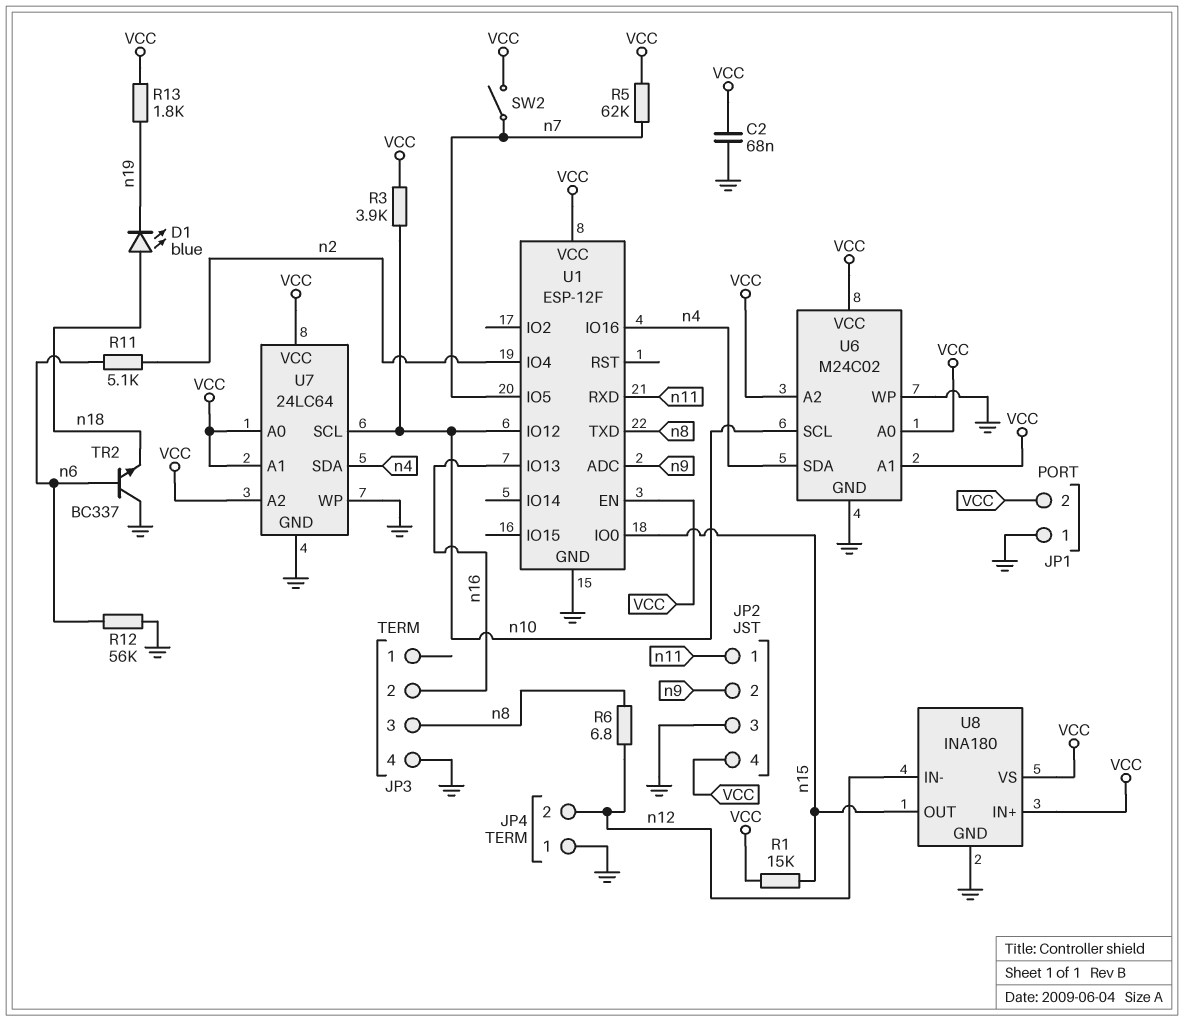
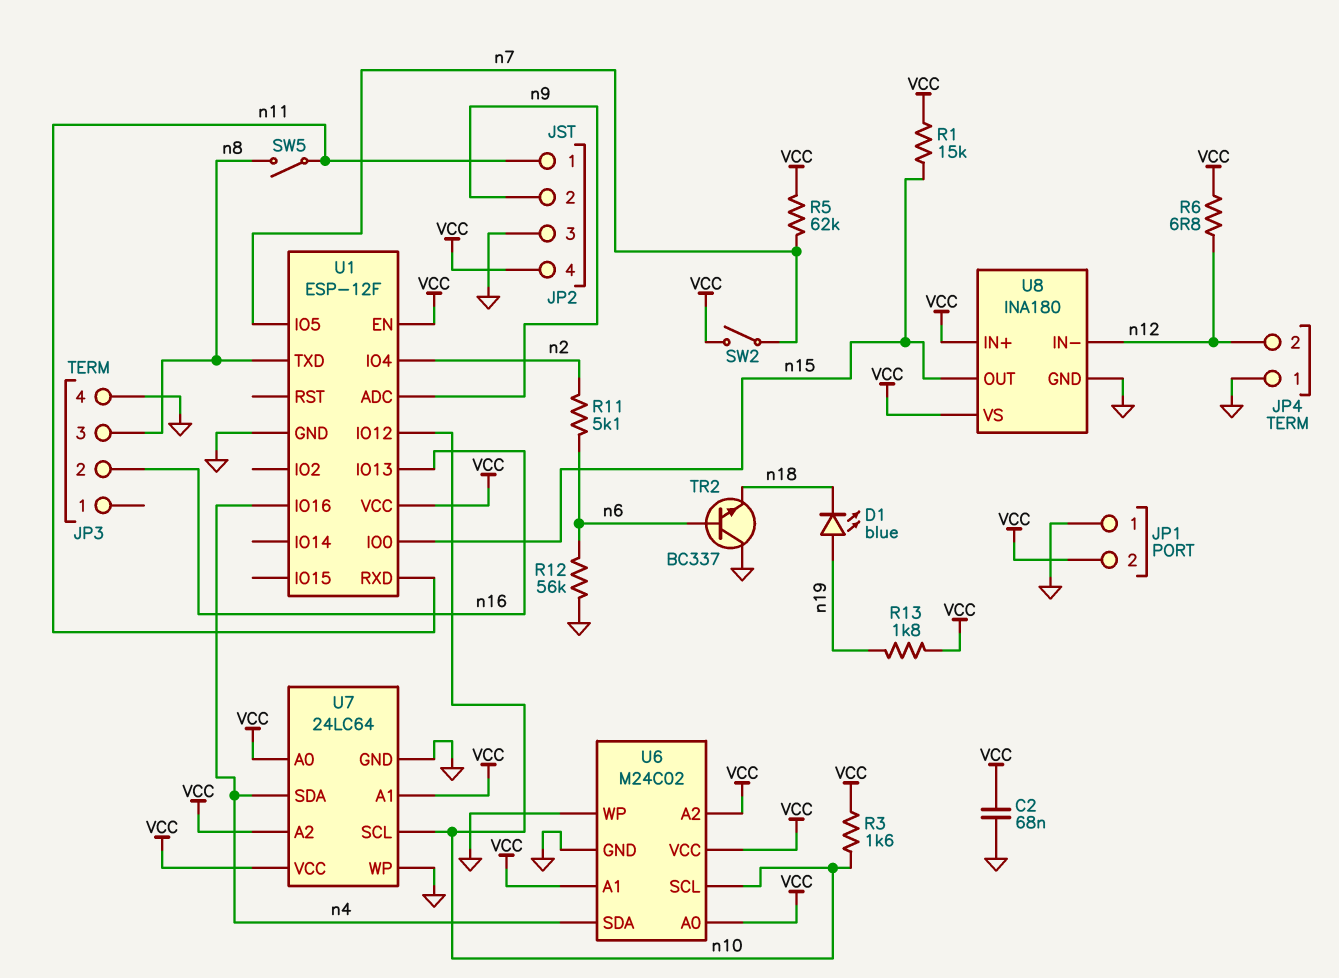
D1: LED blue (A n18, K n19) -> LED blue (A n19, K n18)
R3: 3.9k (VCC, n10) -> 1.6k (VCC, n10)
R6: 6.8 (n8, n12) -> 6.8 (VCC, n12)
SW5: none -> switch (n8, n11)

